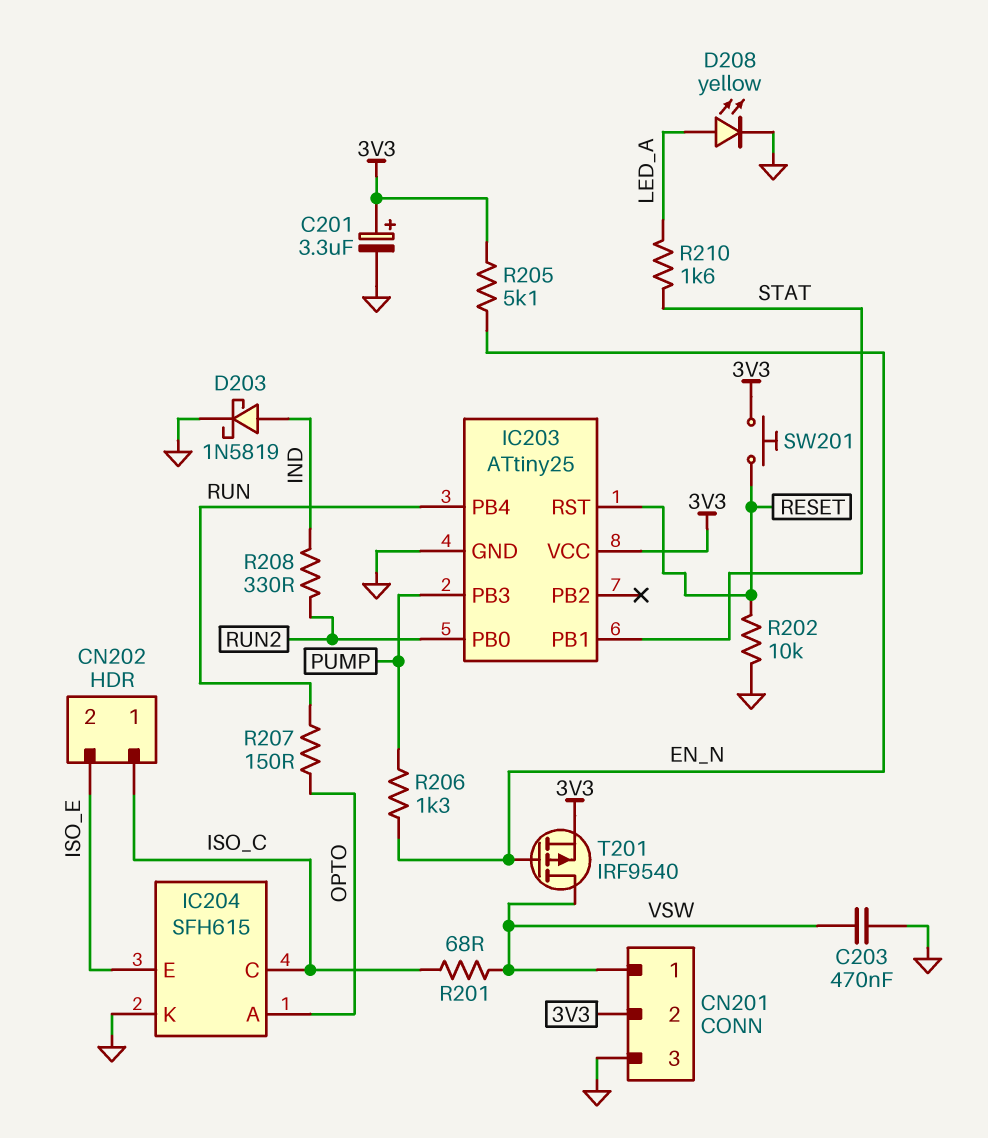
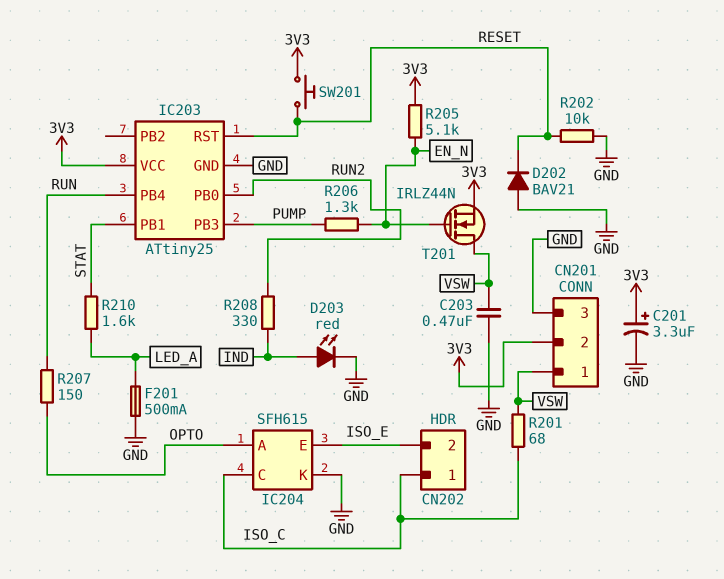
D202: none -> diode BAV21 (A GND, K RESET)
D203: schottky 1N5819 (A IND, K GND) -> LED red (A IND, K GND)
D208: LED yellow (A LED_A, K GND) -> none
F201: none -> 500mA (GND, LED_A)
T201: PMOS IRF9540 (G EN_N, D VSW, S 3V3) -> NMOS IRLZ44N (G EN_N, D VSW, S 3V3)

